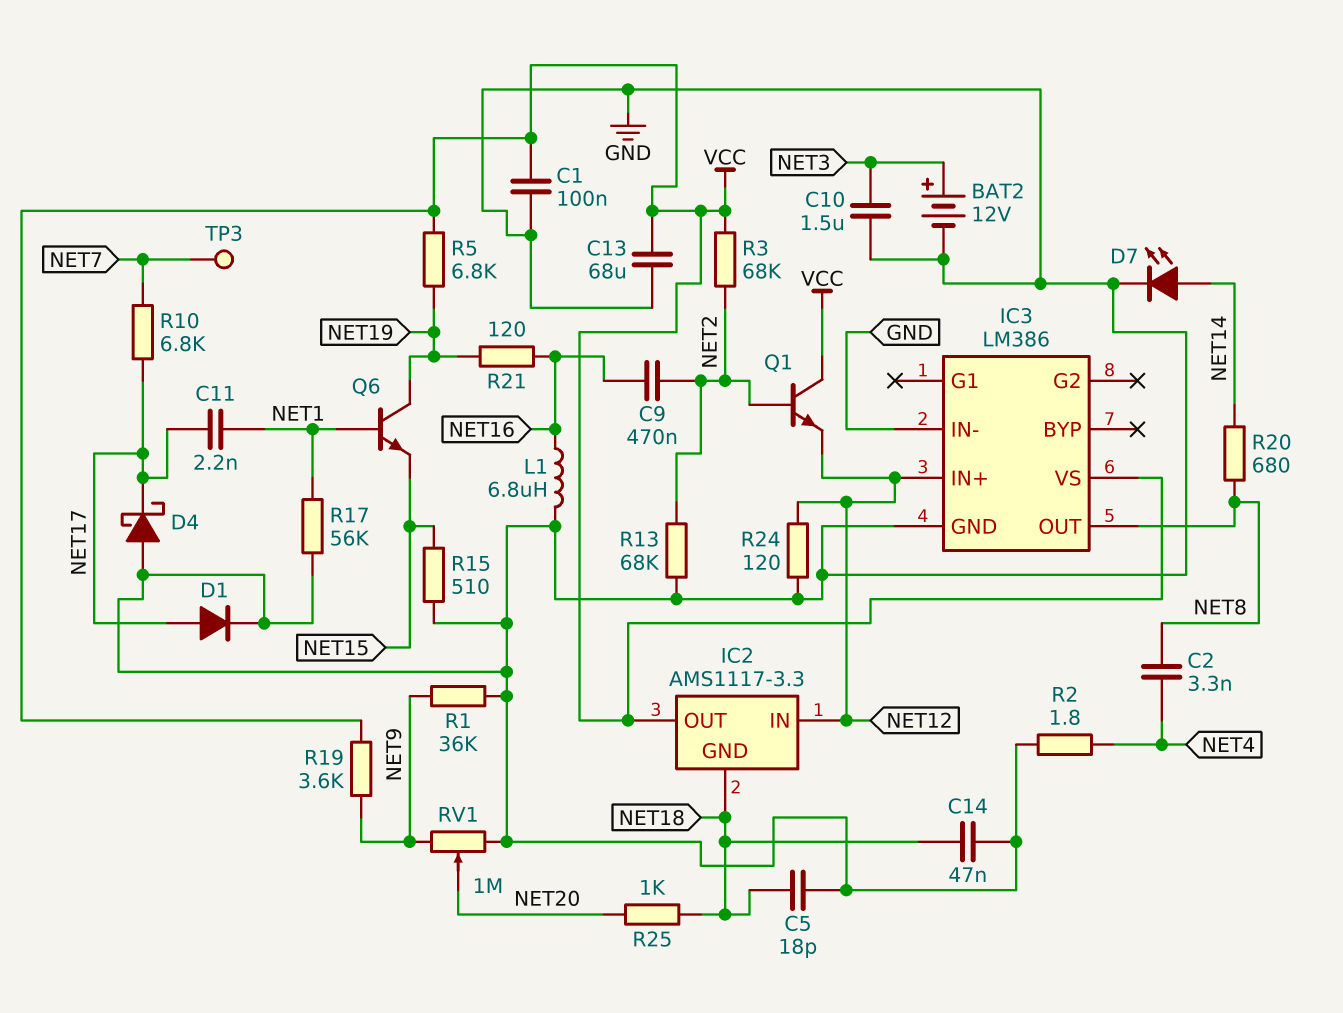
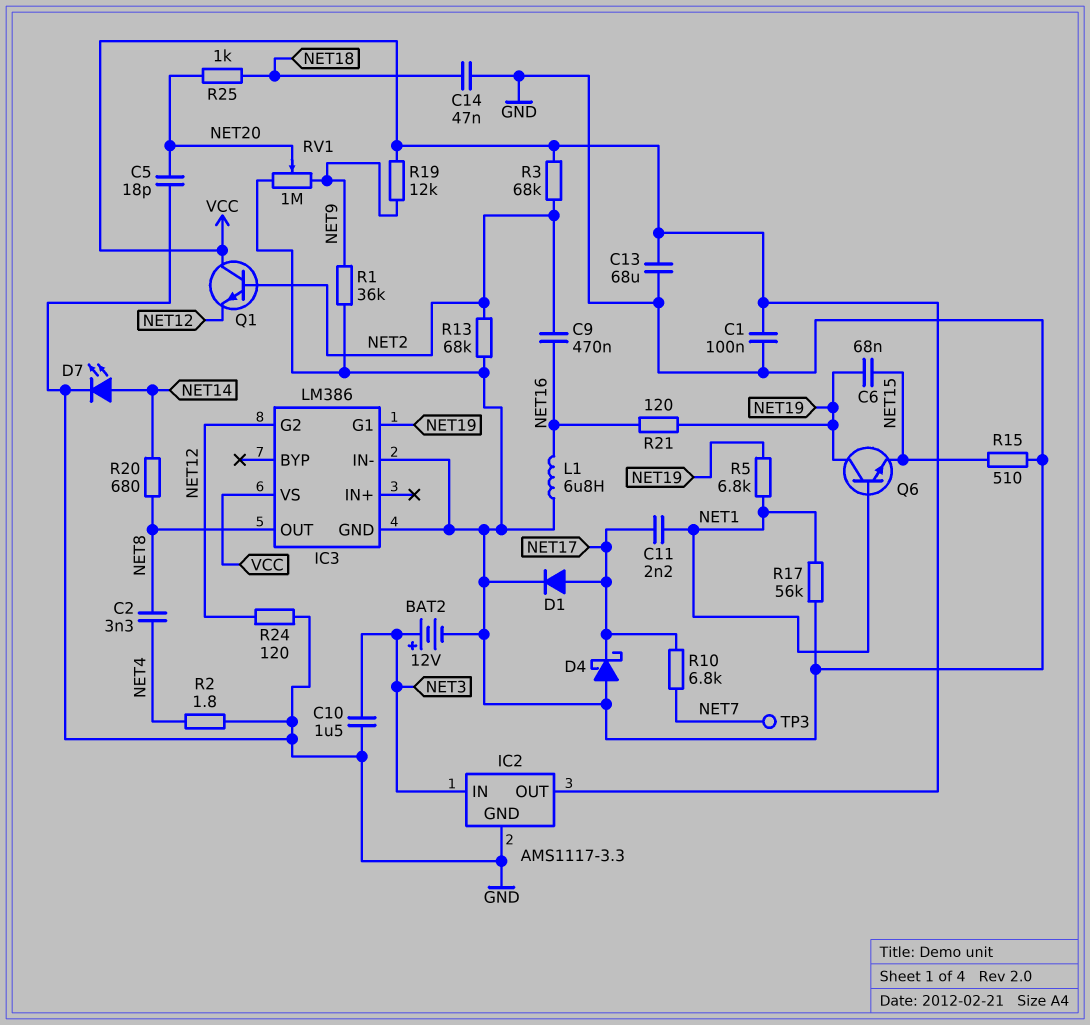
C5: 18pF (GND, NET18) -> 18pF (GND, NET20)
C6: none -> 68nF (NET15, NET19)
IC2 pin GND: NET18 -> GND
IC2 pin IN: NET12 -> NET3
IC3 pin G1: none -> NET19
IC3 pin G2: none -> NET12
IC3 pin IN+: NET12 -> none
R5: 6.8k (NET19, VCC) -> 6.8k (NET1, NET19)
R19: 3.6k (NET9, VCC) -> 12k (NET9, VCC)

